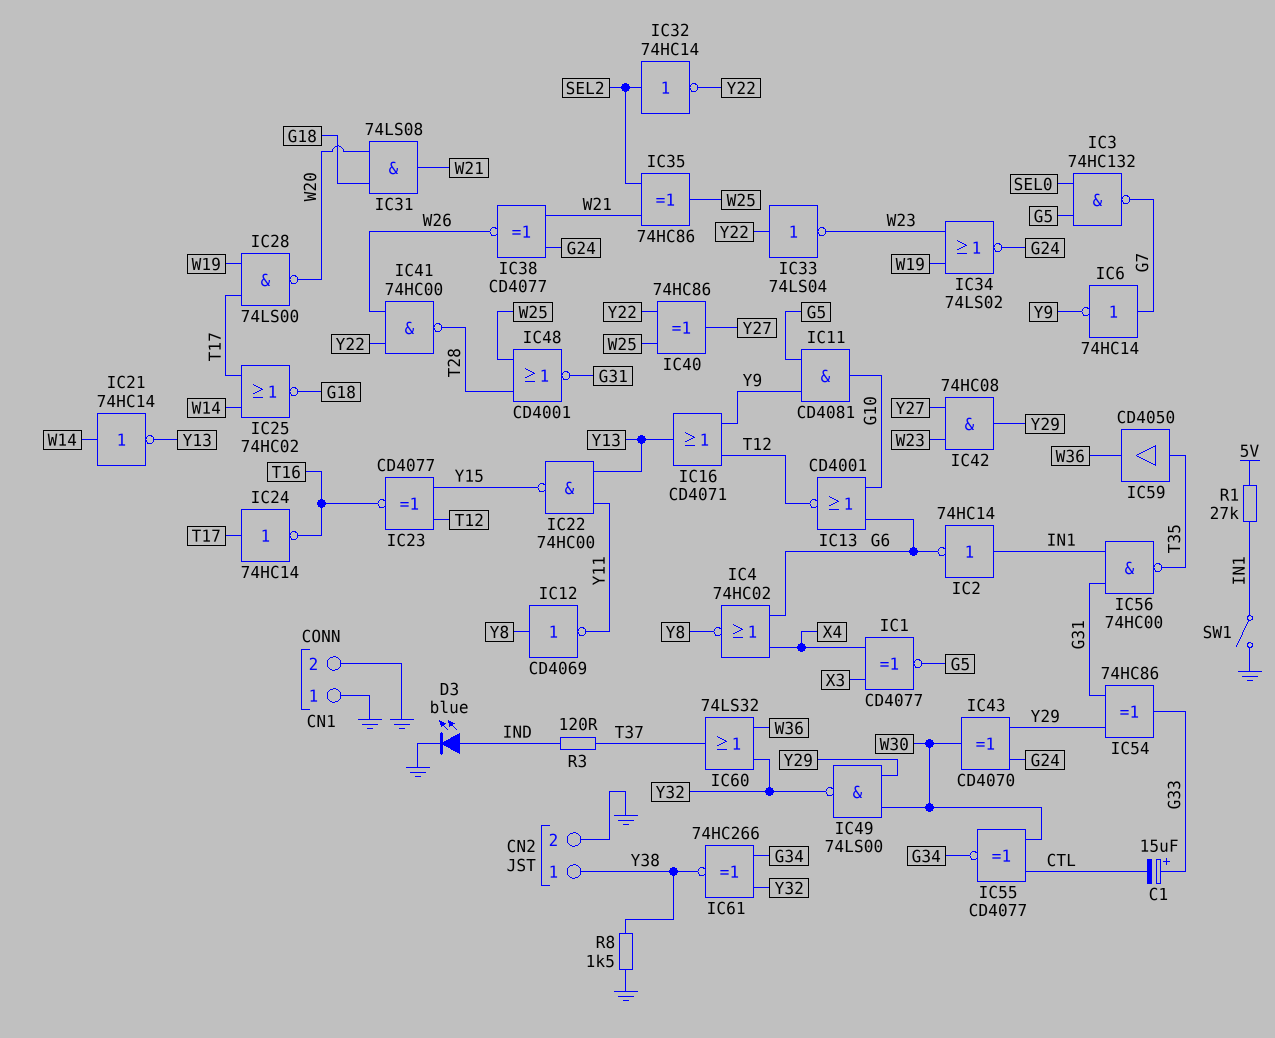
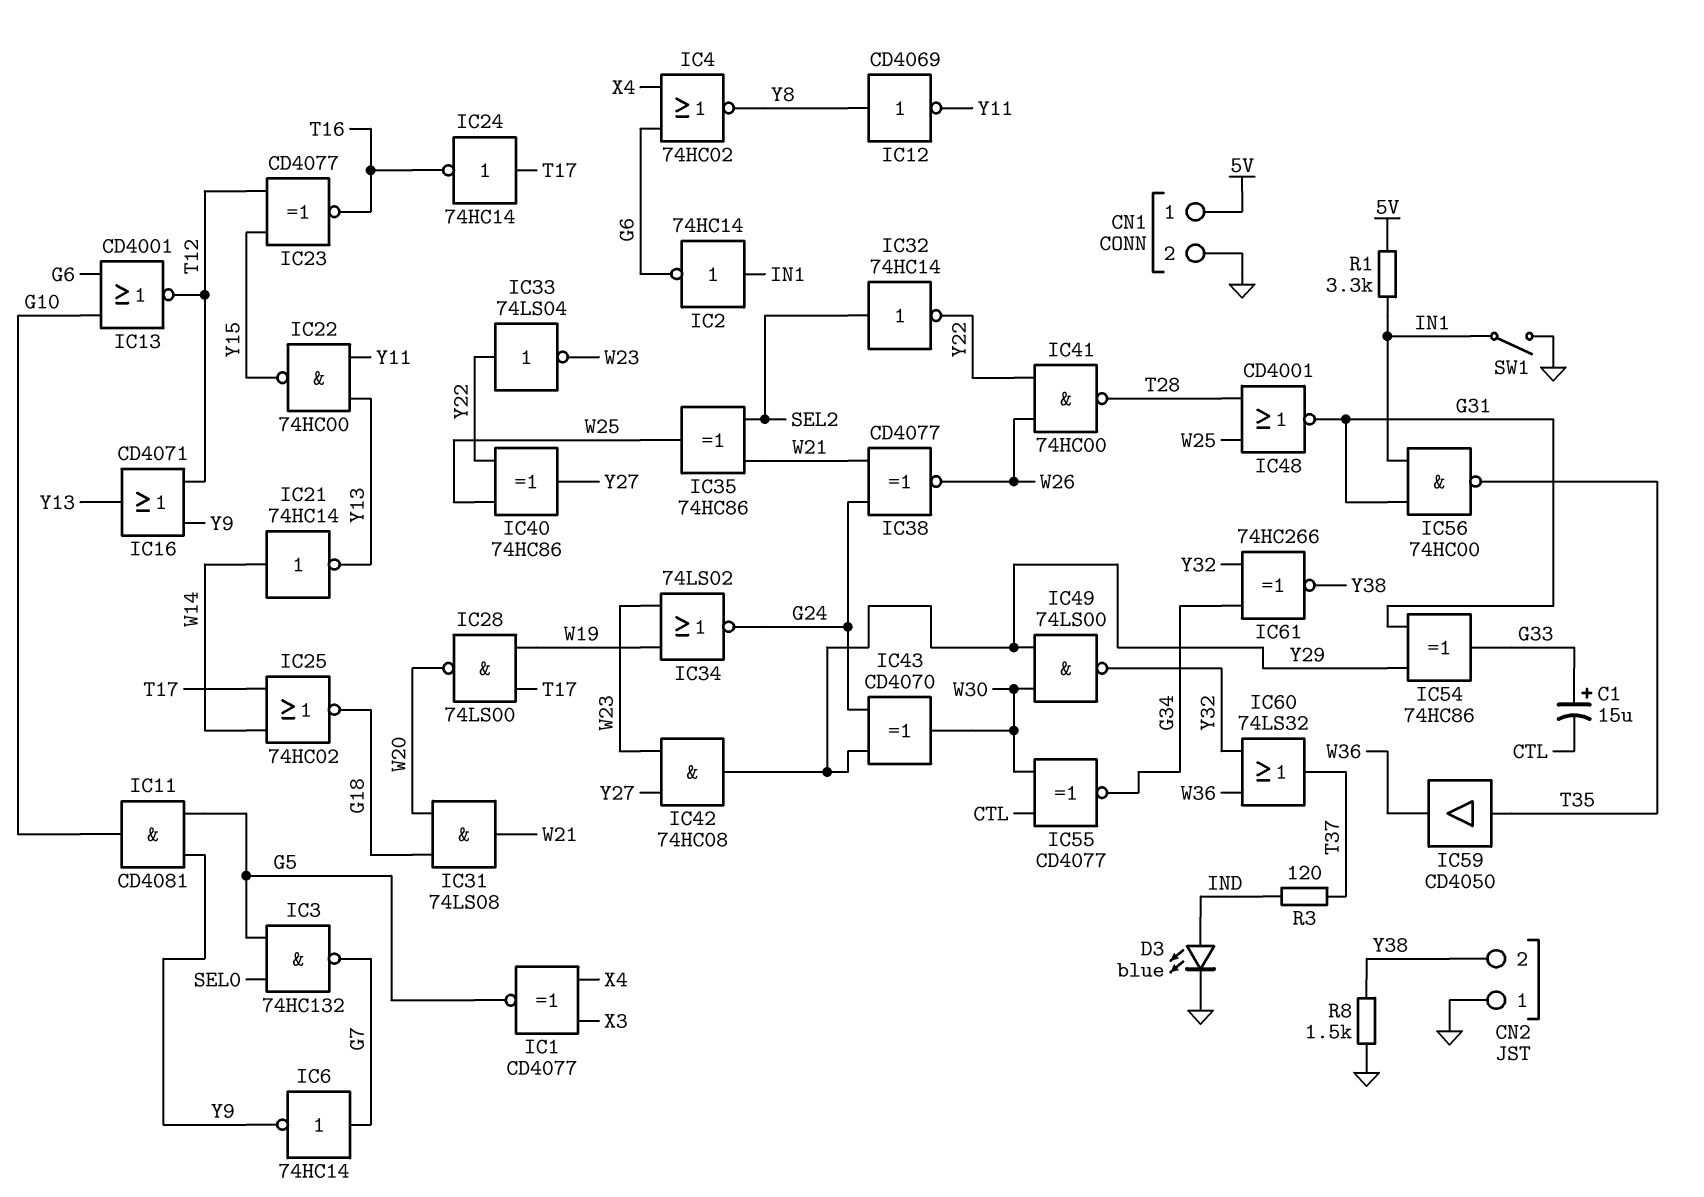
CN1 pin 1: GND -> 5V
CN2 pin 1: Y38 -> GND
CN2 pin 2: GND -> Y38
R1: 27k (5V, IN1) -> 3.3k (5V, IN1)

